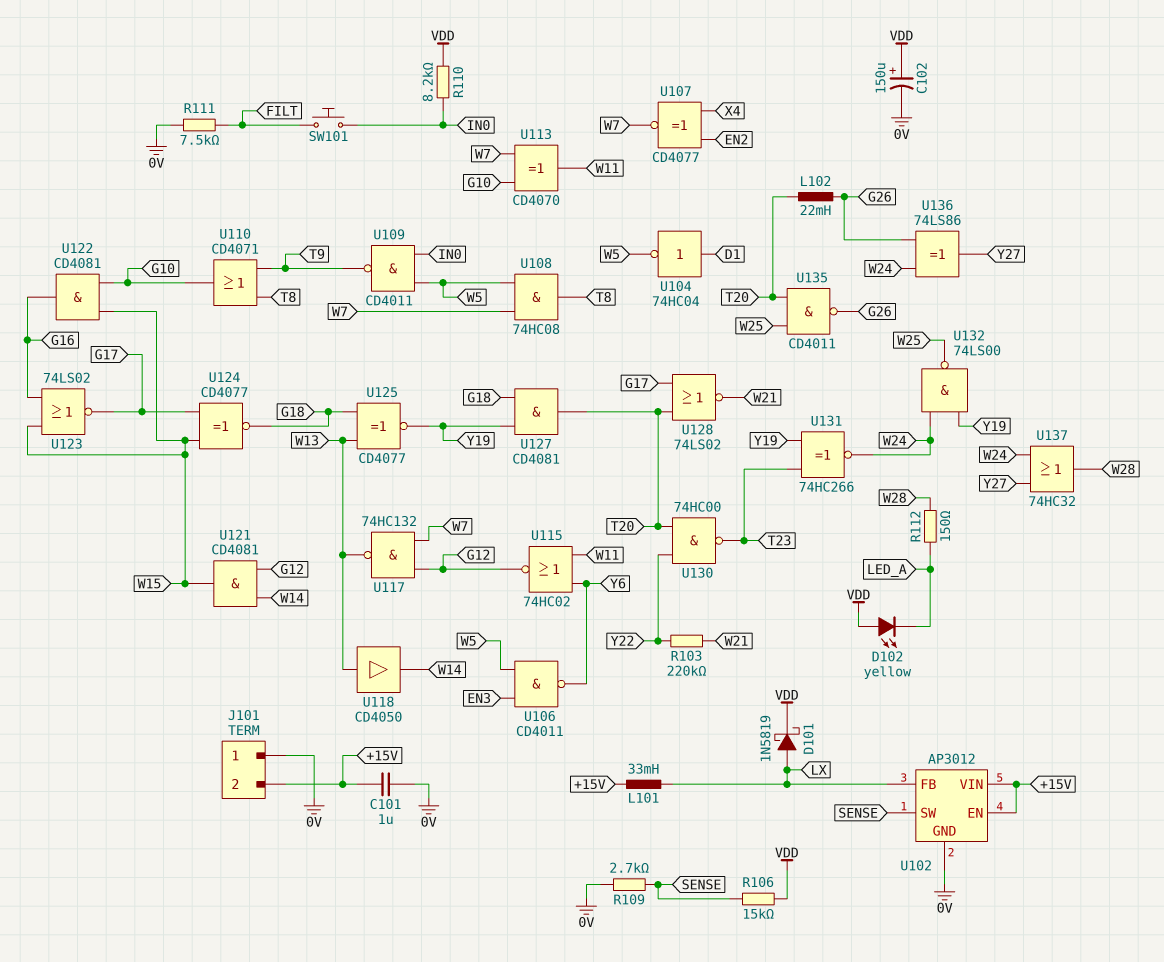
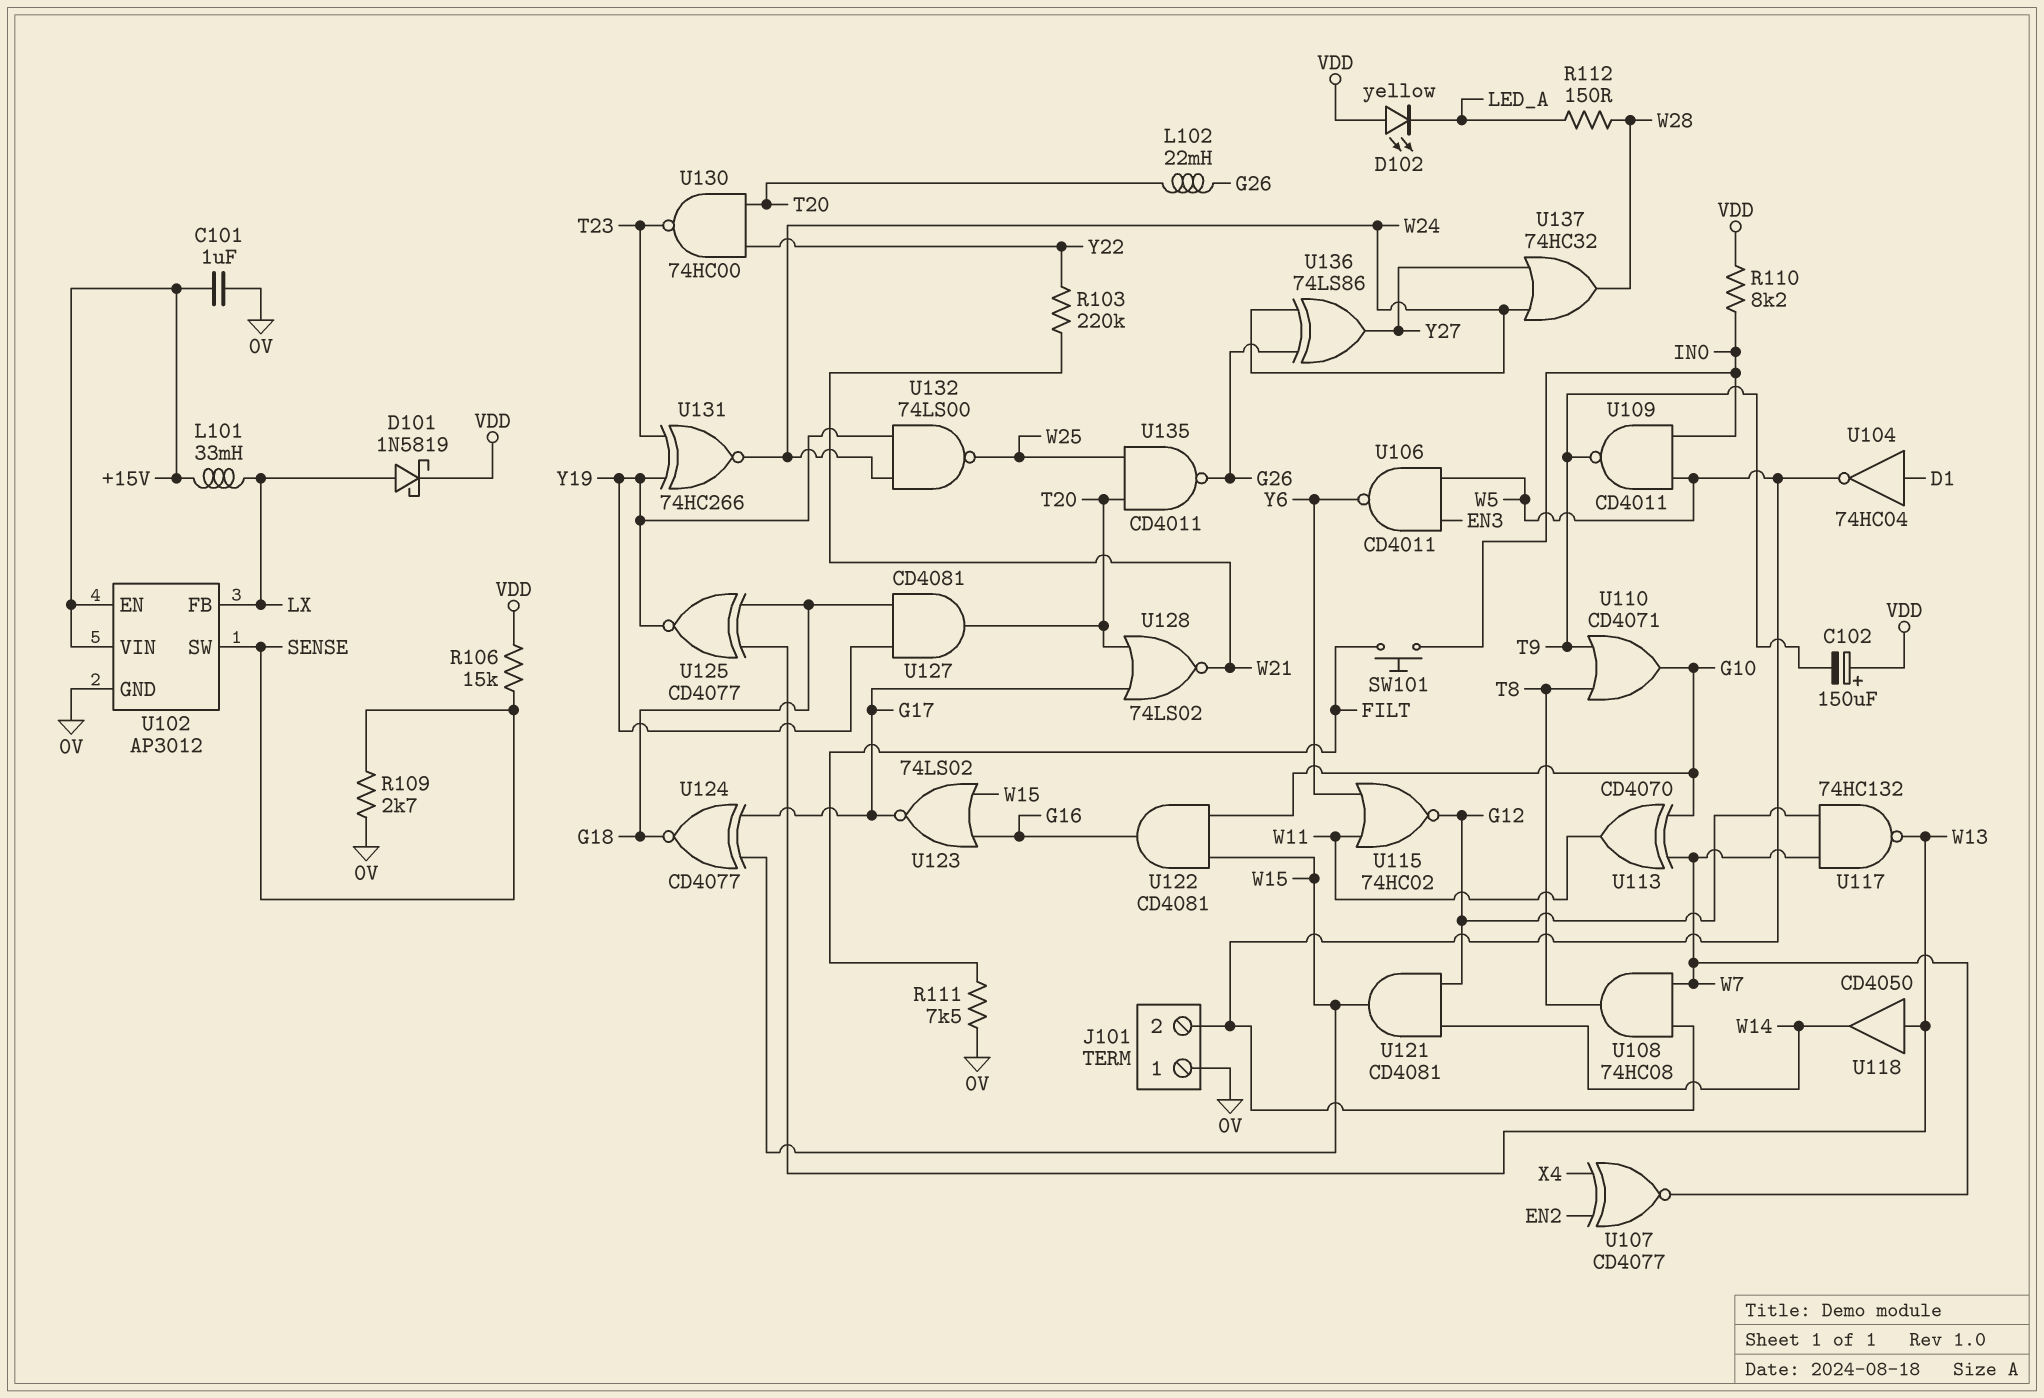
C102: 150uF (plus VDD, minus 0V) -> 150uF (plus VDD, minus T9)
J101 pin 2: +15V -> W5

